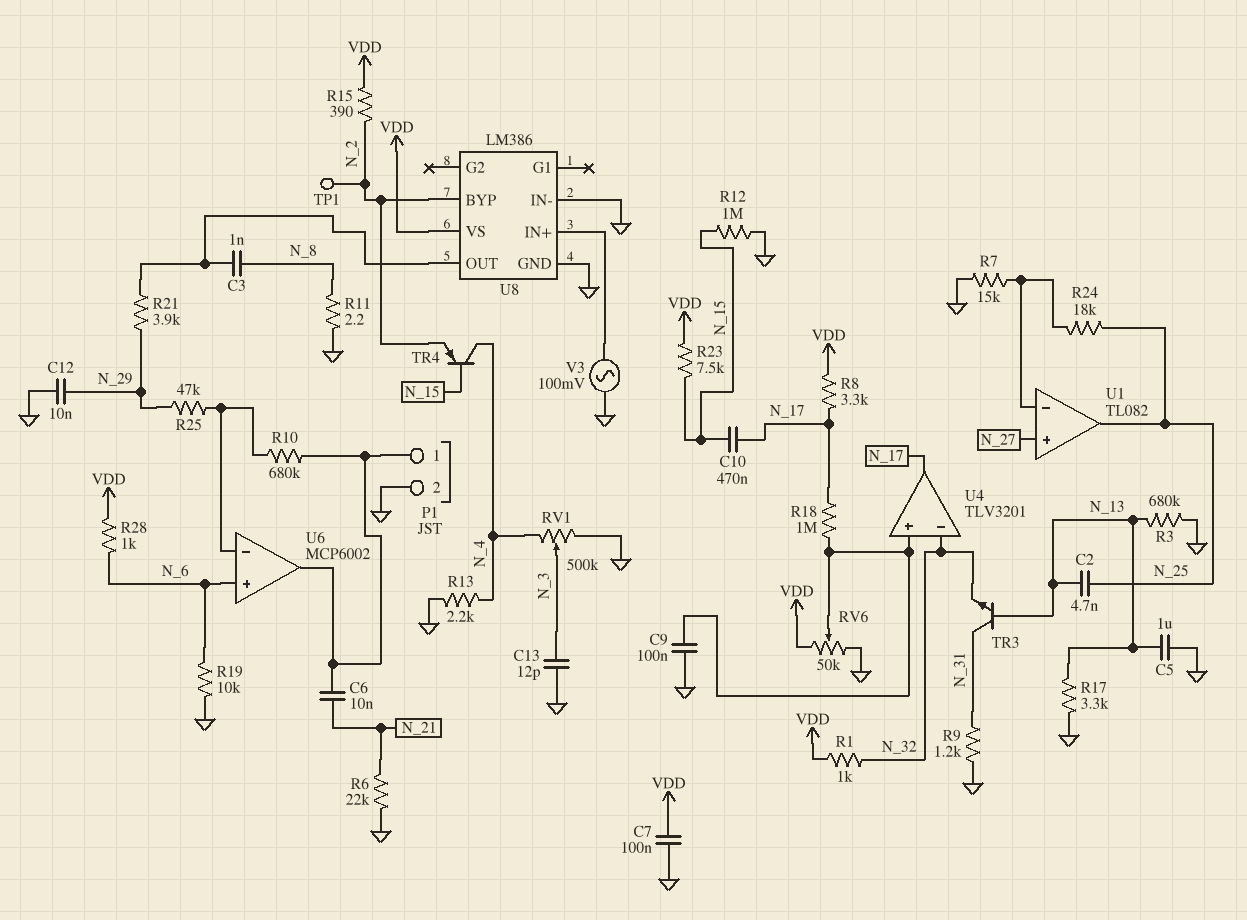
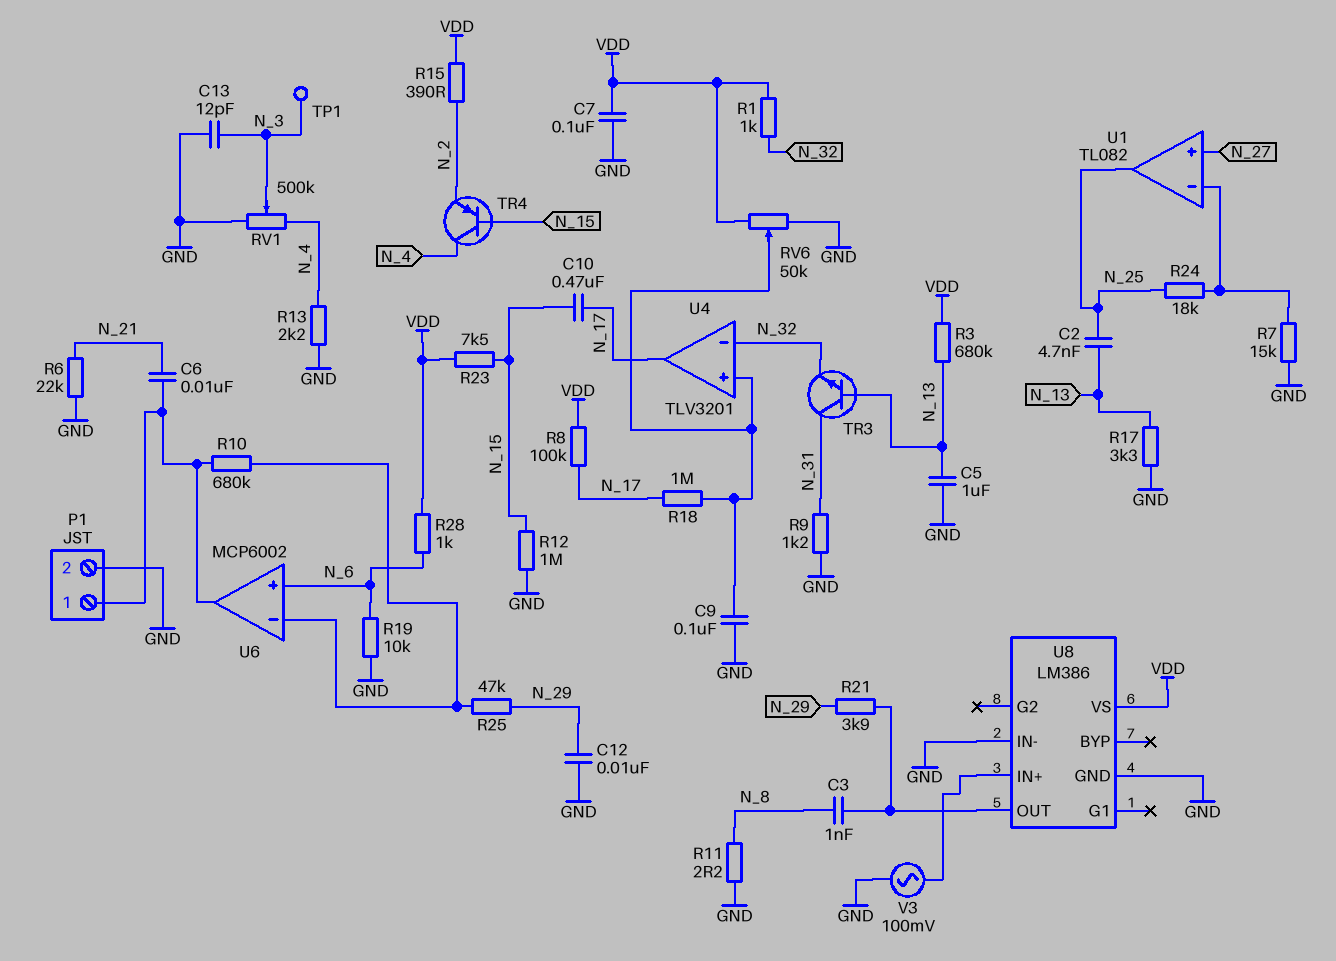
R3: 680k (GND, N_13) -> 680k (N_13, VDD)
R8: 3.3k (N_17, VDD) -> 100k (N_17, VDD)
TP1: test point (N_2) -> test point (N_3)
U8 pin BYP: N_2 -> none

